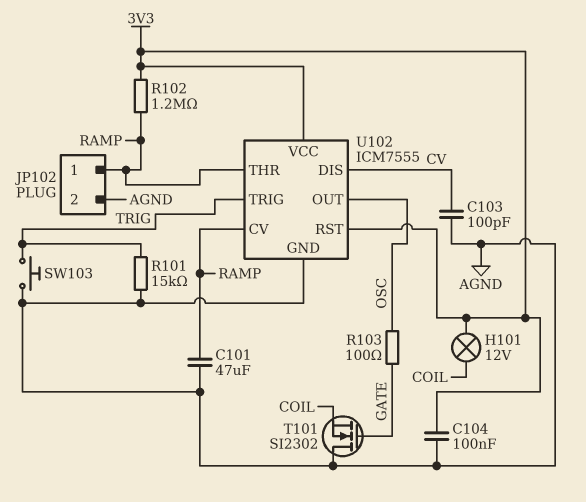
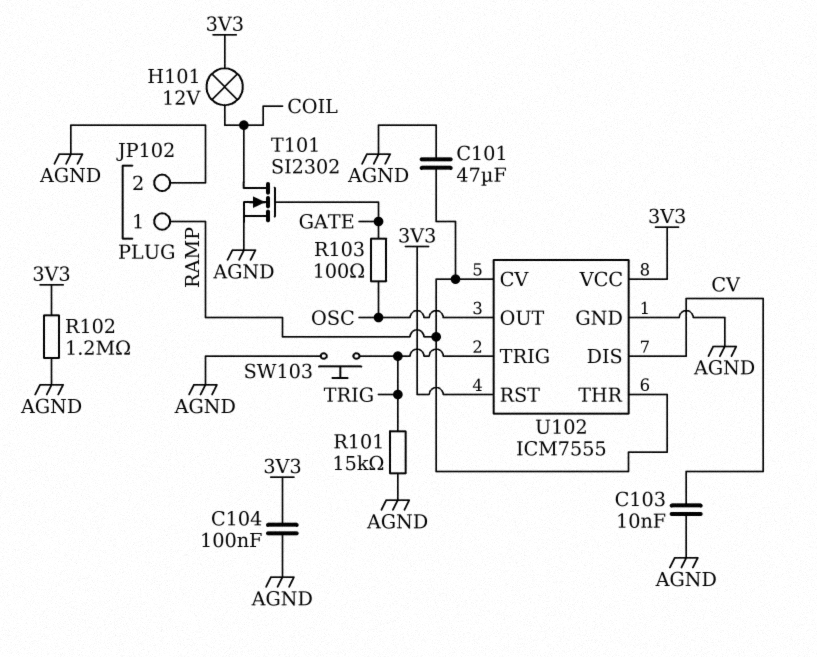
C103: 100pF (AGND, CV) -> 10nF (AGND, CV)
R102: 1.2M (3V3, RAMP) -> 1.2M (3V3, AGND)
T101: NMOS SI2302 (G GATE, D AGND, S COIL) -> NMOS SI2302 (G GATE, D COIL, S AGND)

